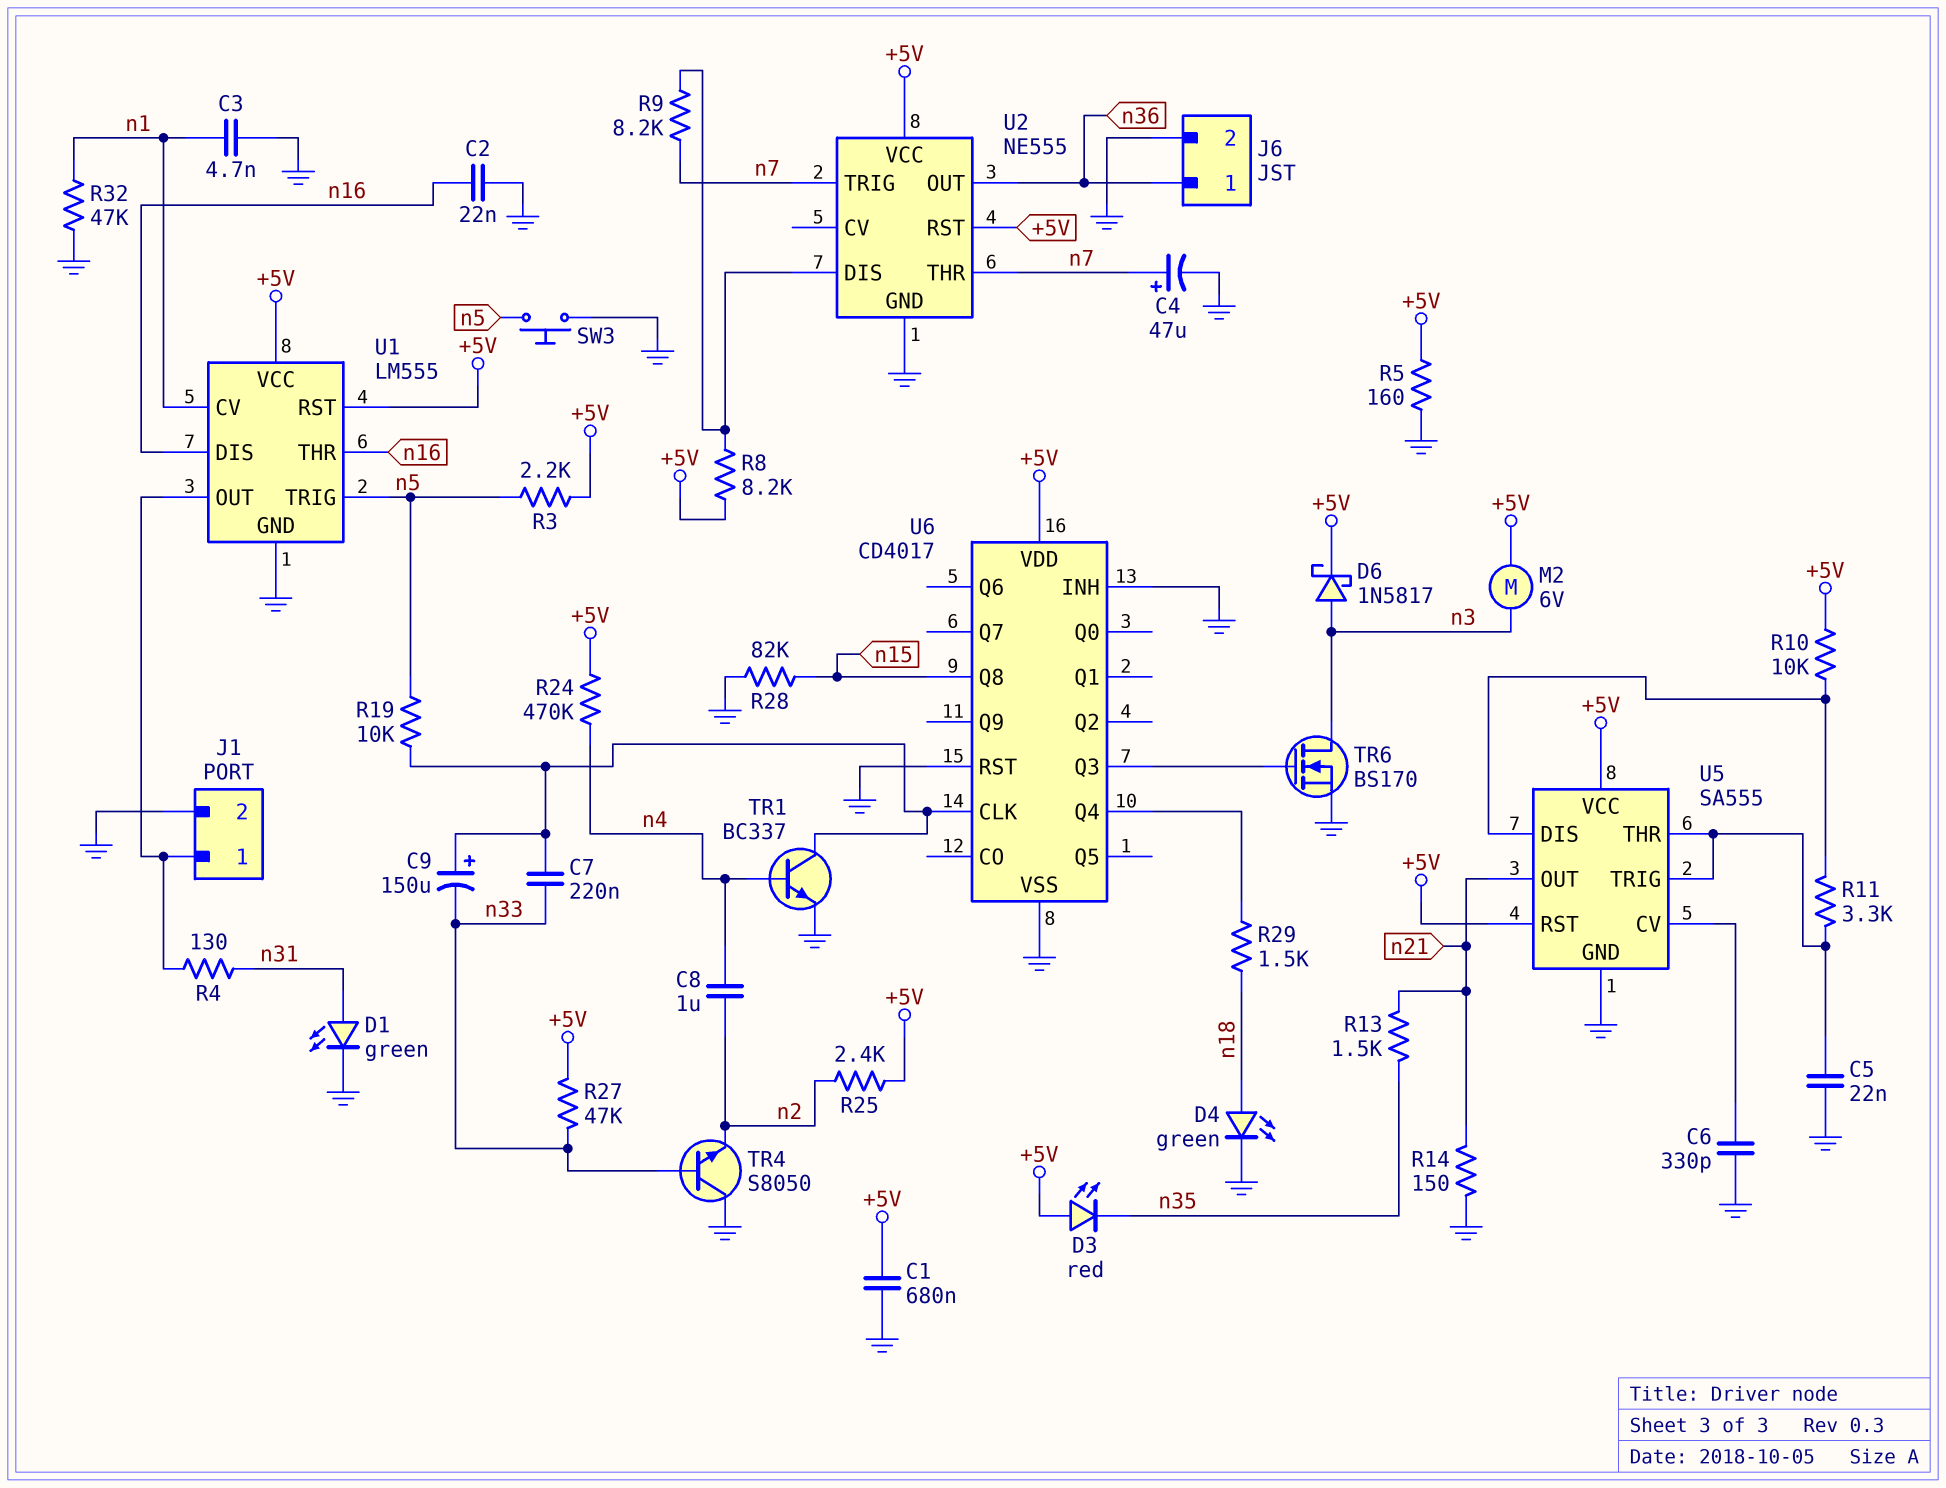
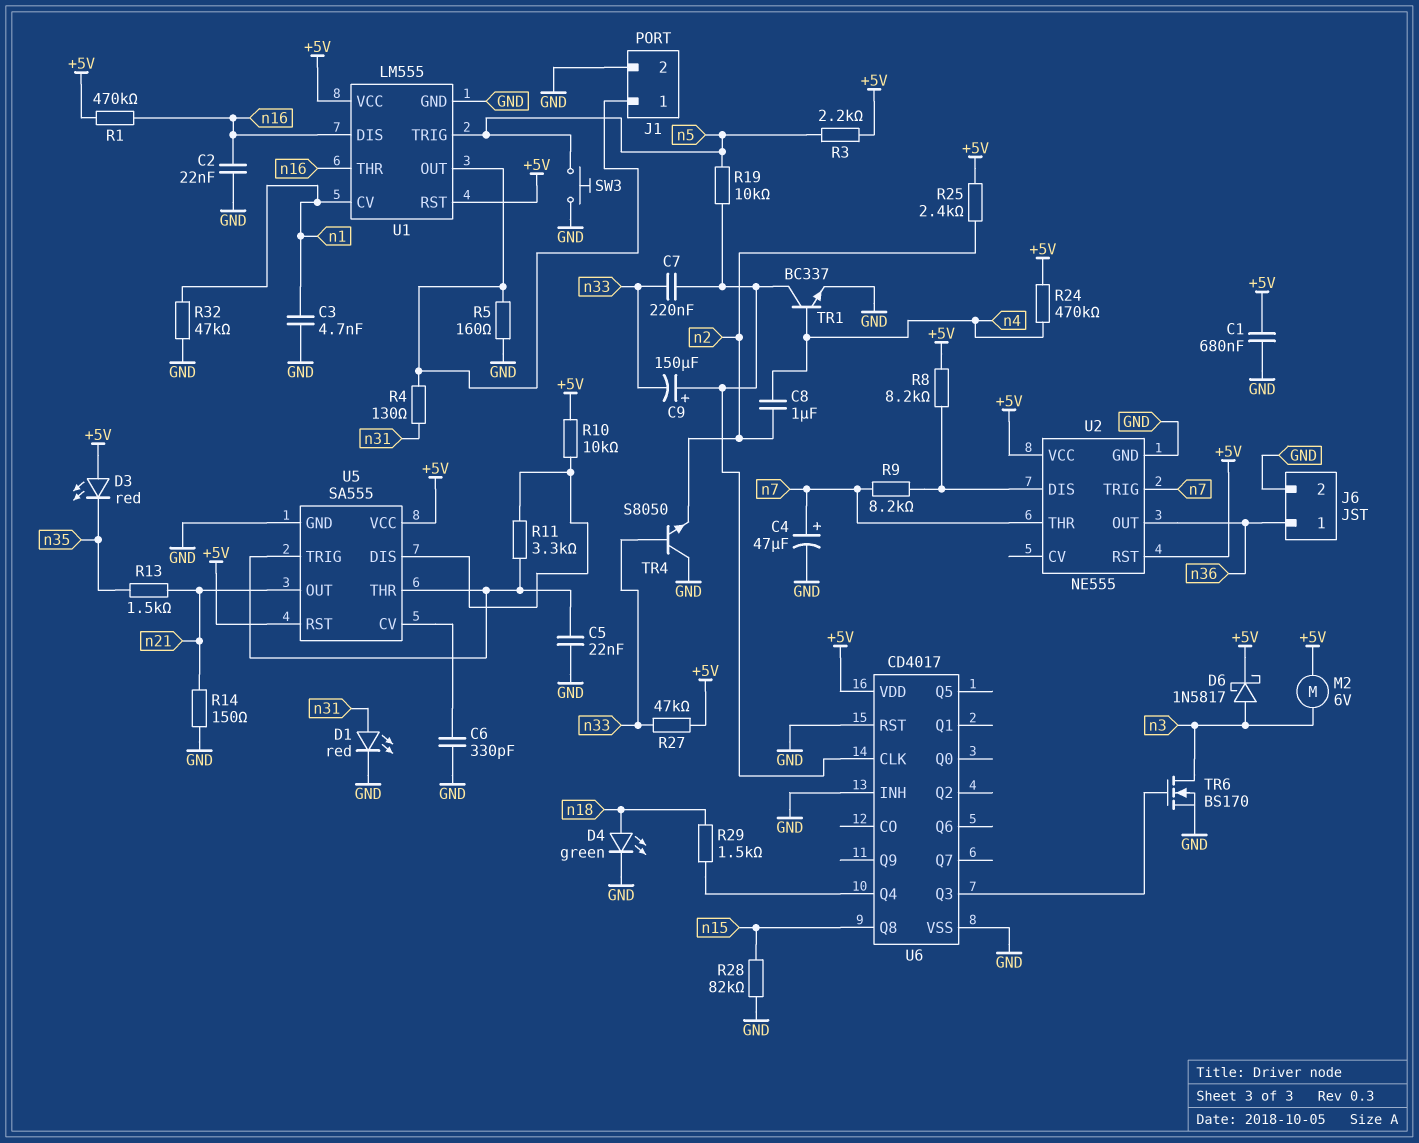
D1: LED green (A n31, K GND) -> LED red (A n31, K GND)
R1: none -> 470k (+5V, n16)
R5: 160 (+5V, GND) -> 160 (GND, J1/1)

